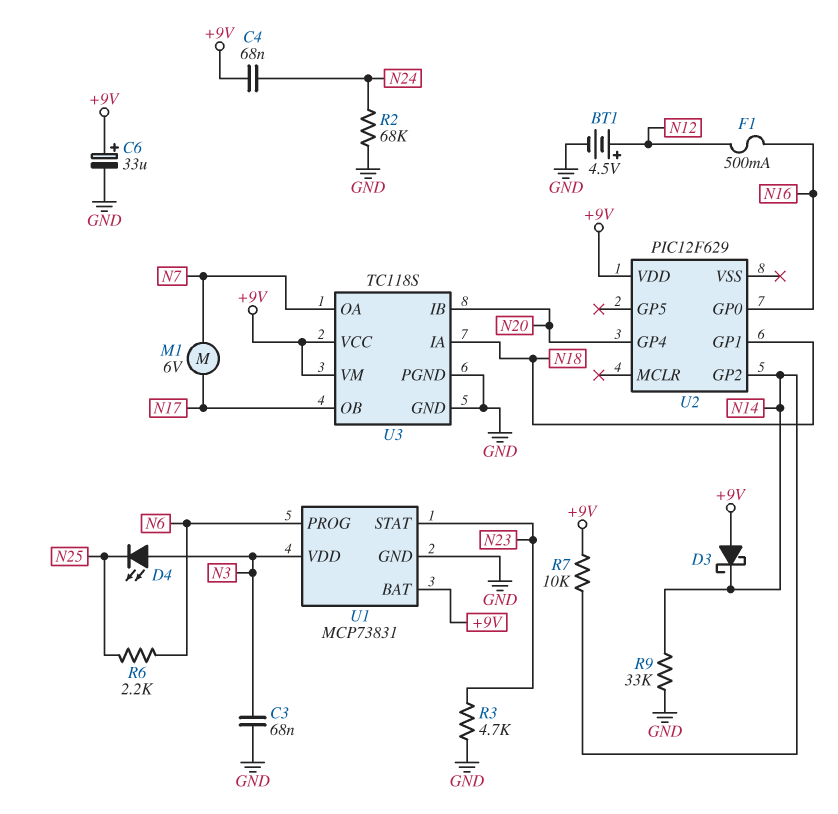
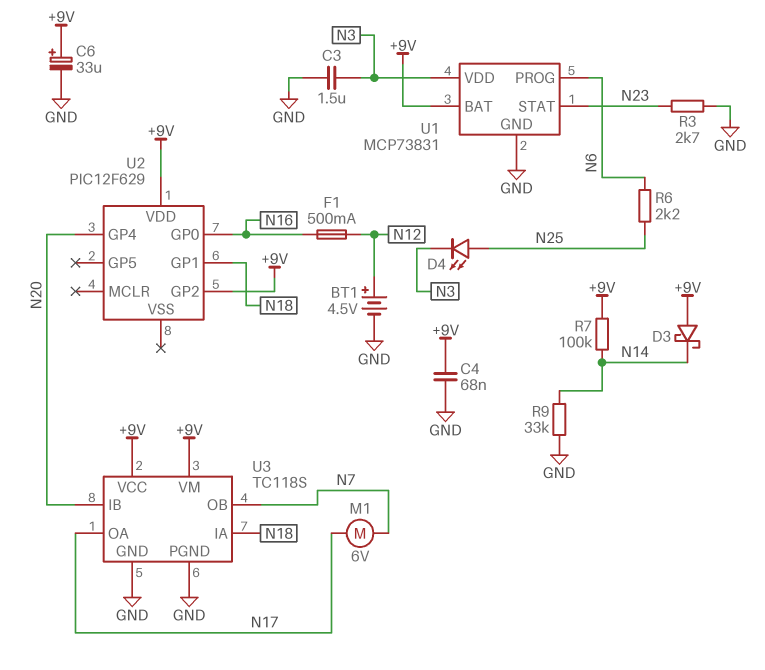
C3: 68nF (GND, N3) -> 1.5uF (GND, N3)
C4: 68nF (+9V, N24) -> 68nF (+9V, GND)
D4: LED (A N3, K N25) -> LED (A N25, K N3)
R2: 68k (GND, N24) -> none
R3: 4.7k (GND, N23) -> 2.7k (GND, N23)
R7: 10k (+9V, N14) -> 100k (+9V, N14)
U2 pin GP2: N14 -> +9V
U3 pin OA: N7 -> N17
U3 pin OB: N17 -> N7

